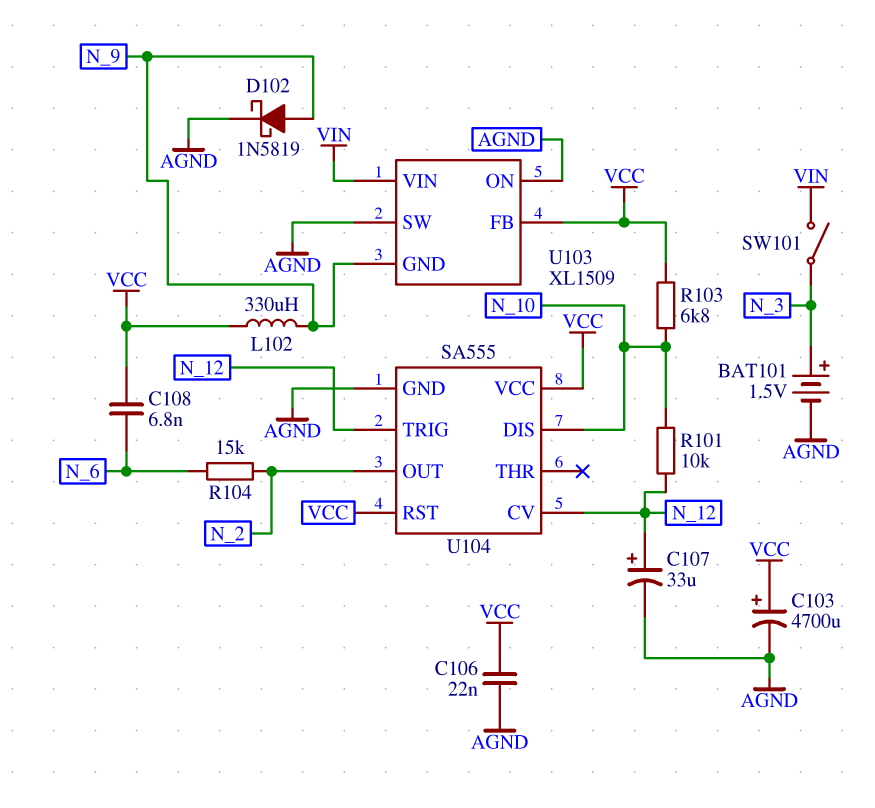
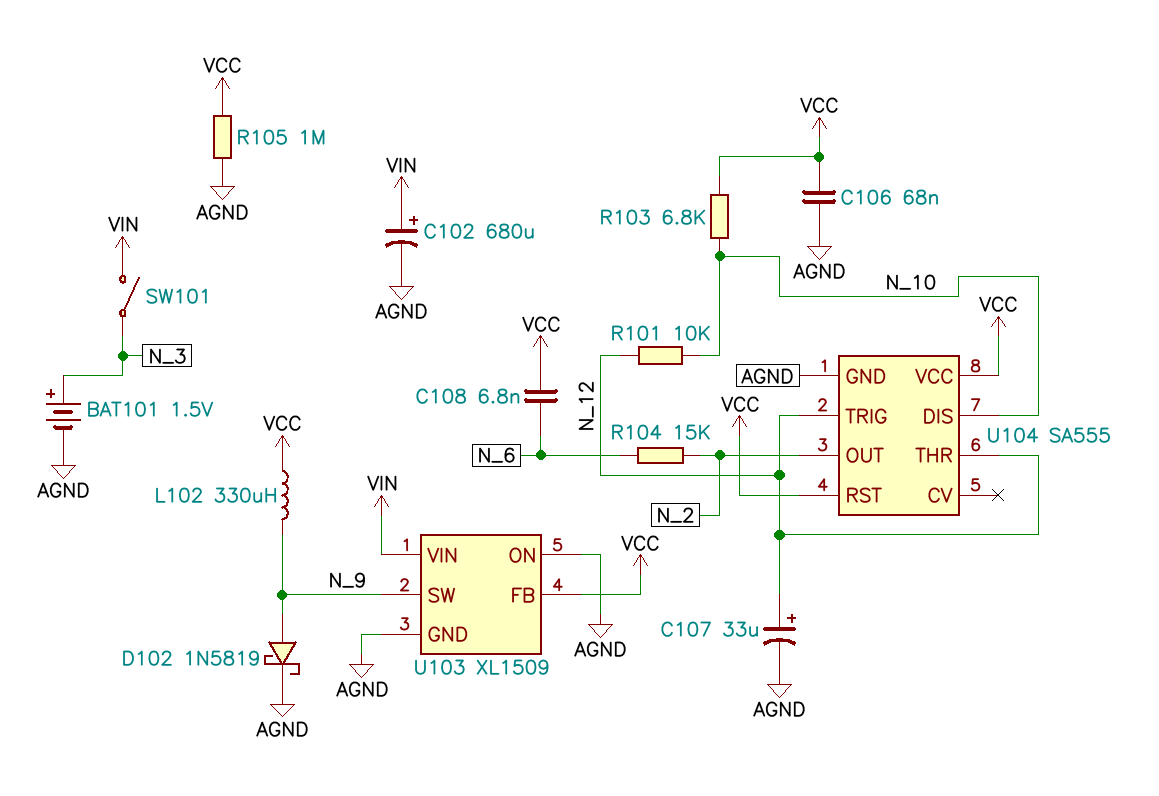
C102: none -> 680uF (plus VIN, minus AGND)
C103: 4700uF (plus VCC, minus AGND) -> none
C106: 22nF (AGND, VCC) -> 68nF (AGND, VCC)
R105: none -> 1M (AGND, VCC)
U103 pin GND: N_9 -> AGND
U103 pin SW: AGND -> N_9
U104 pin CV: N_12 -> none
U104 pin THR: none -> N_12

